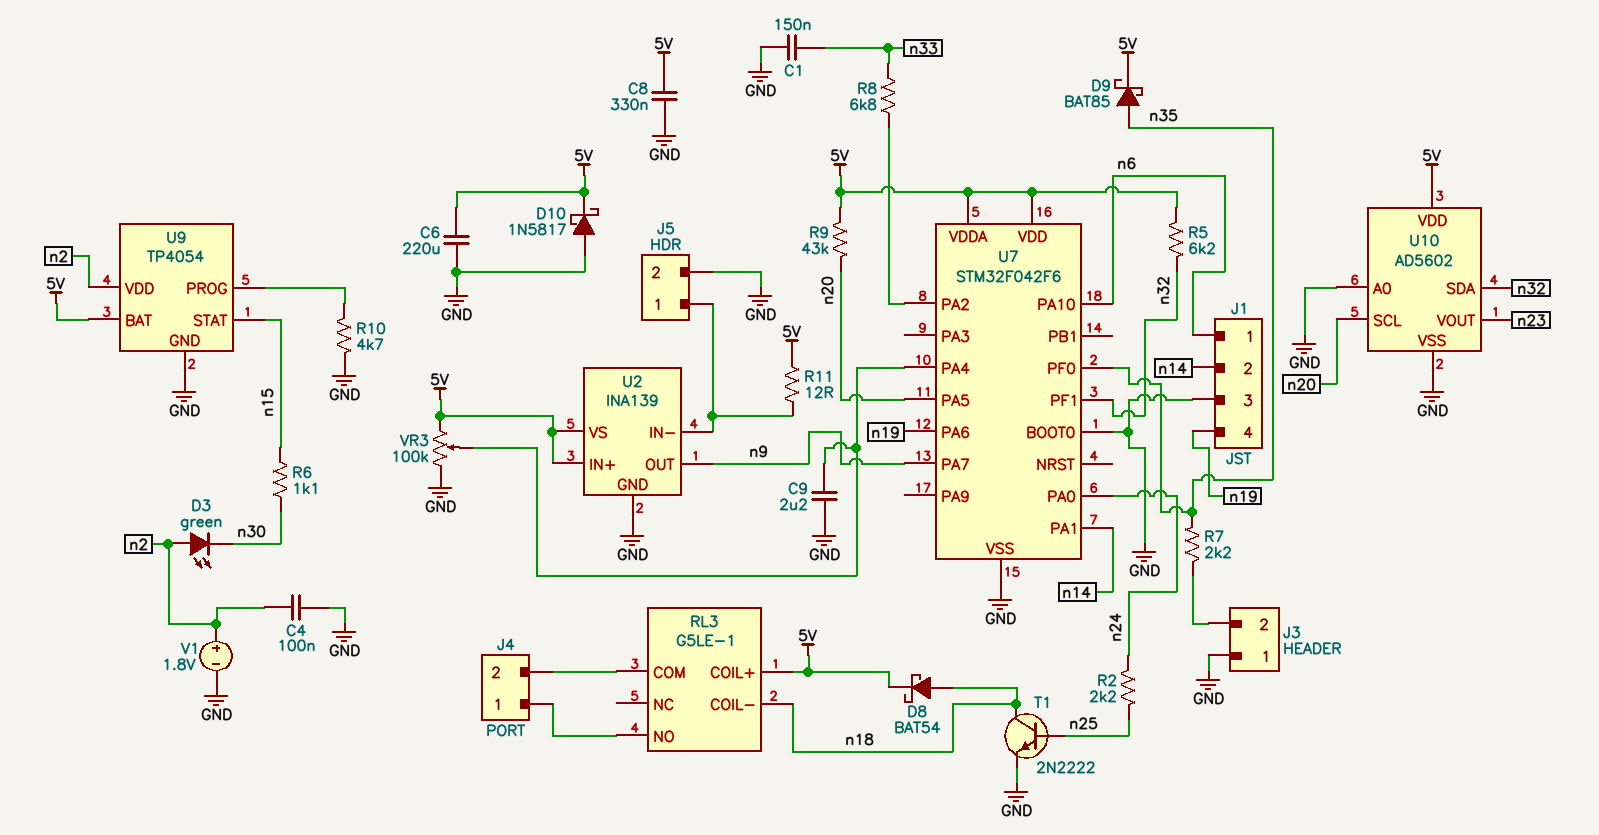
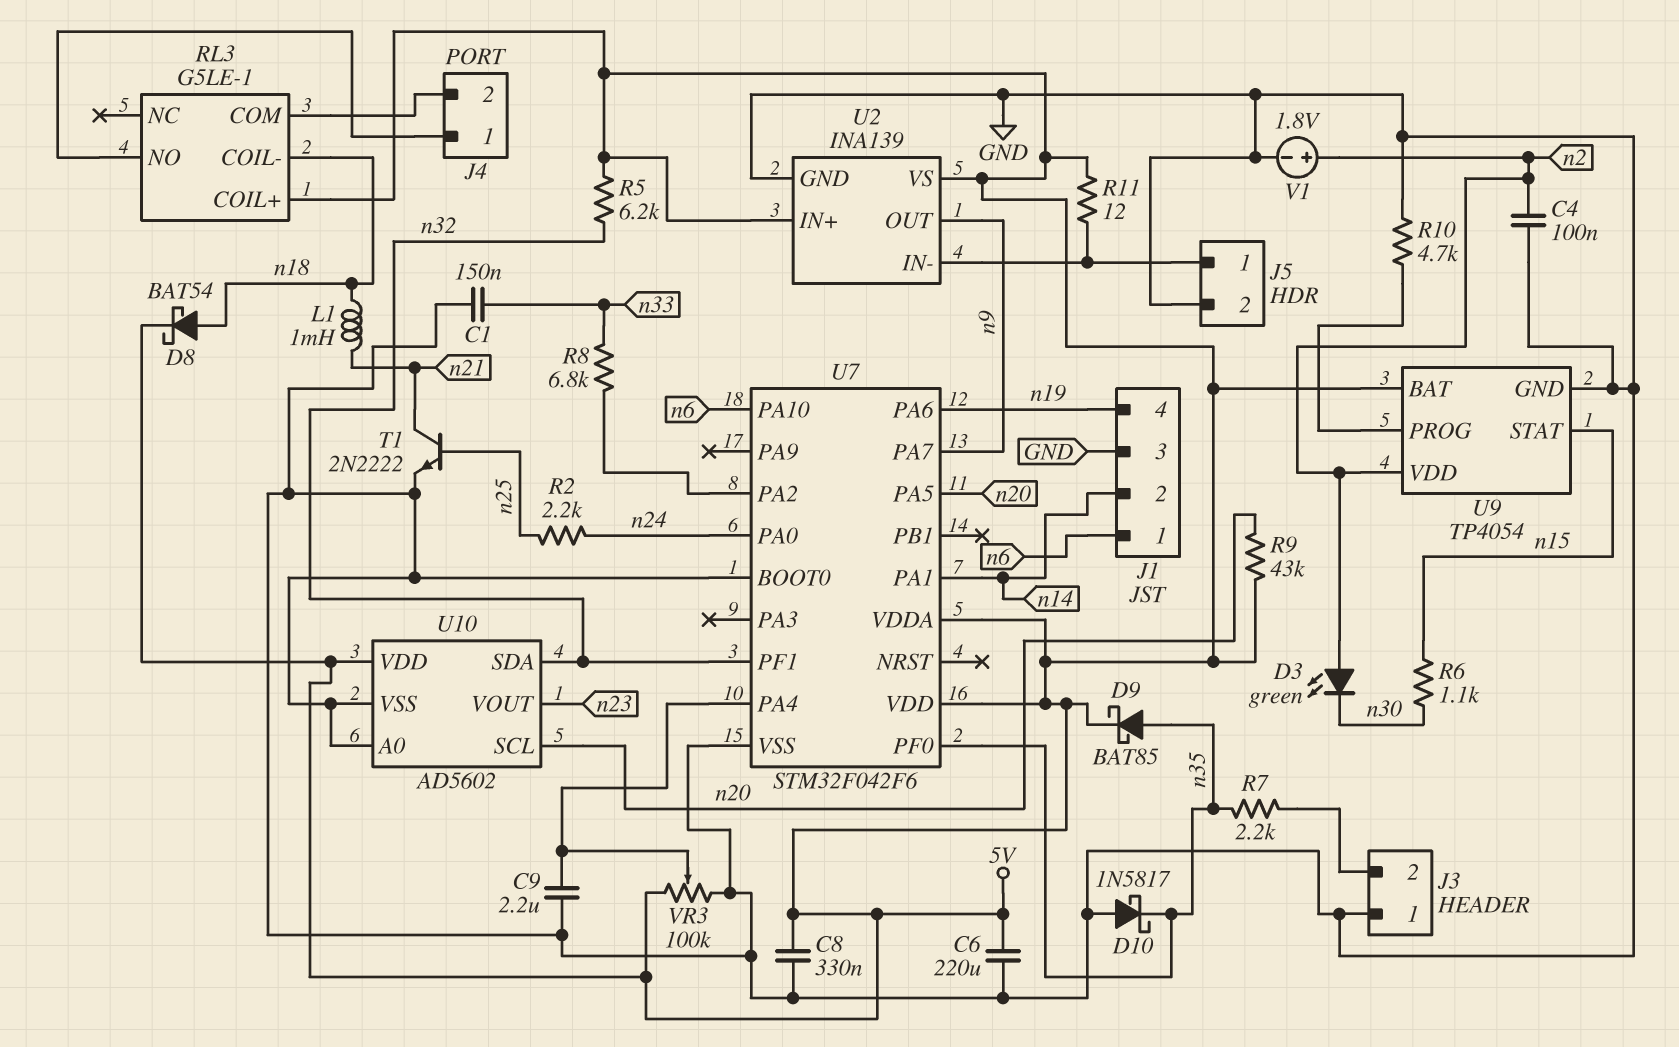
D10: schottky 1N5817 (A GND, K 5V) -> schottky 1N5817 (A GND, K n35)
L1: none -> 1mH (n18, n21)
T1: NPN 2N2222 (B n25, C n18, E GND) -> NPN 2N2222 (B n25, C n21, E GND)

